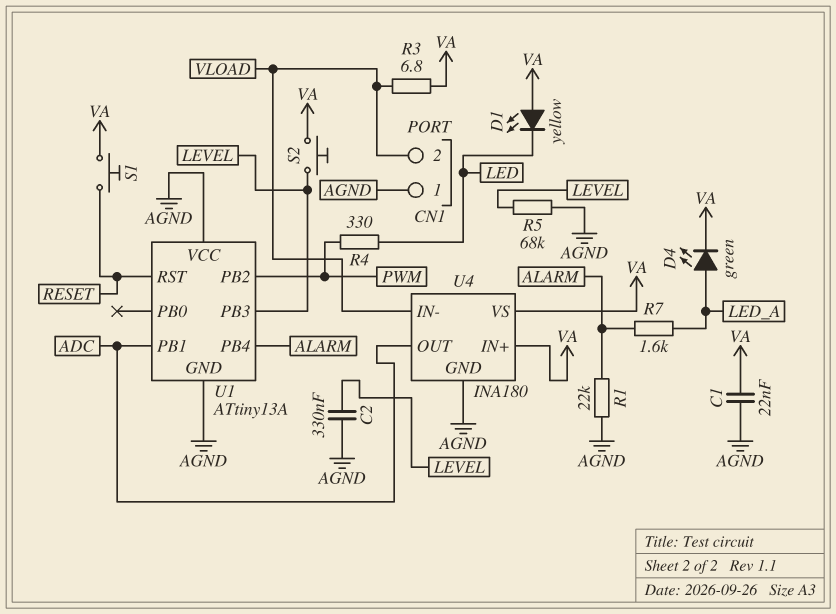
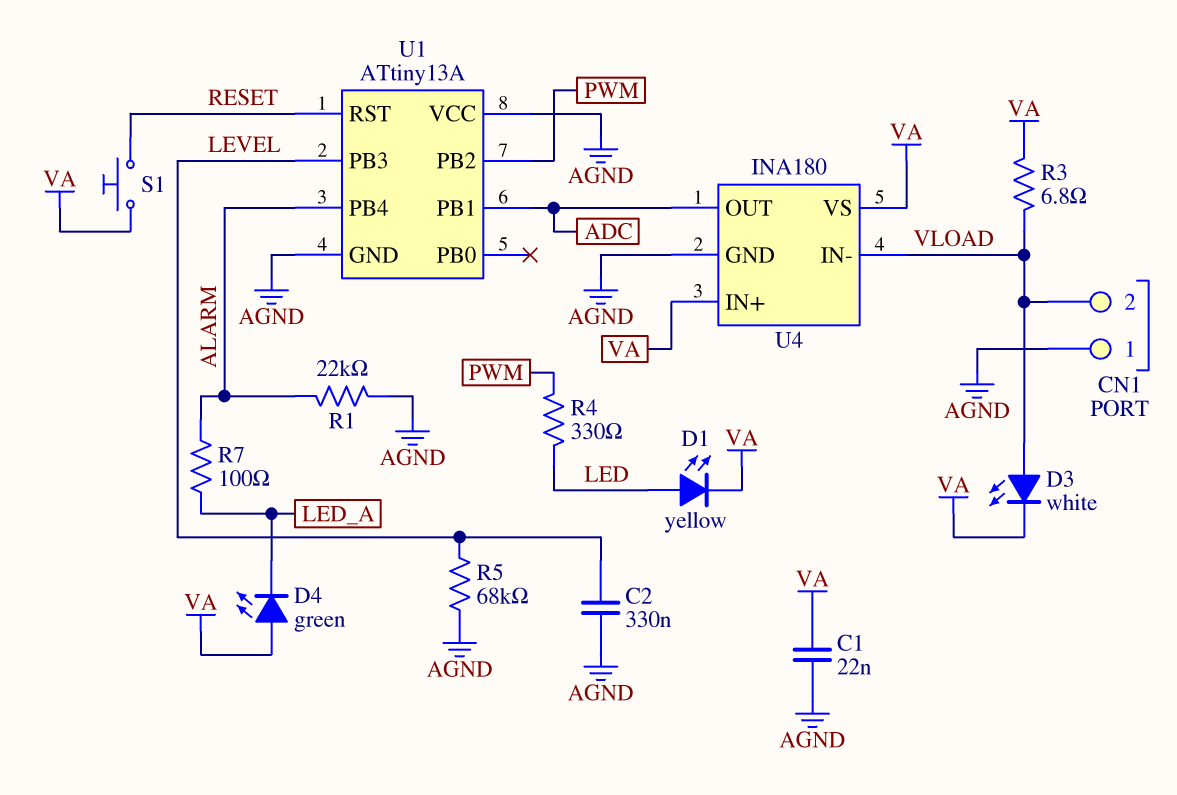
D1: LED yellow (A VA, K LED) -> LED yellow (A LED, K VA)
D3: none -> LED white (A VLOAD, K VA)
D4: LED green (A LED_A, K VA) -> LED green (A VA, K LED_A)
R7: 1.6k (ALARM, LED_A) -> 100 (ALARM, LED_A)
S2: button (LEVEL, VA) -> none

